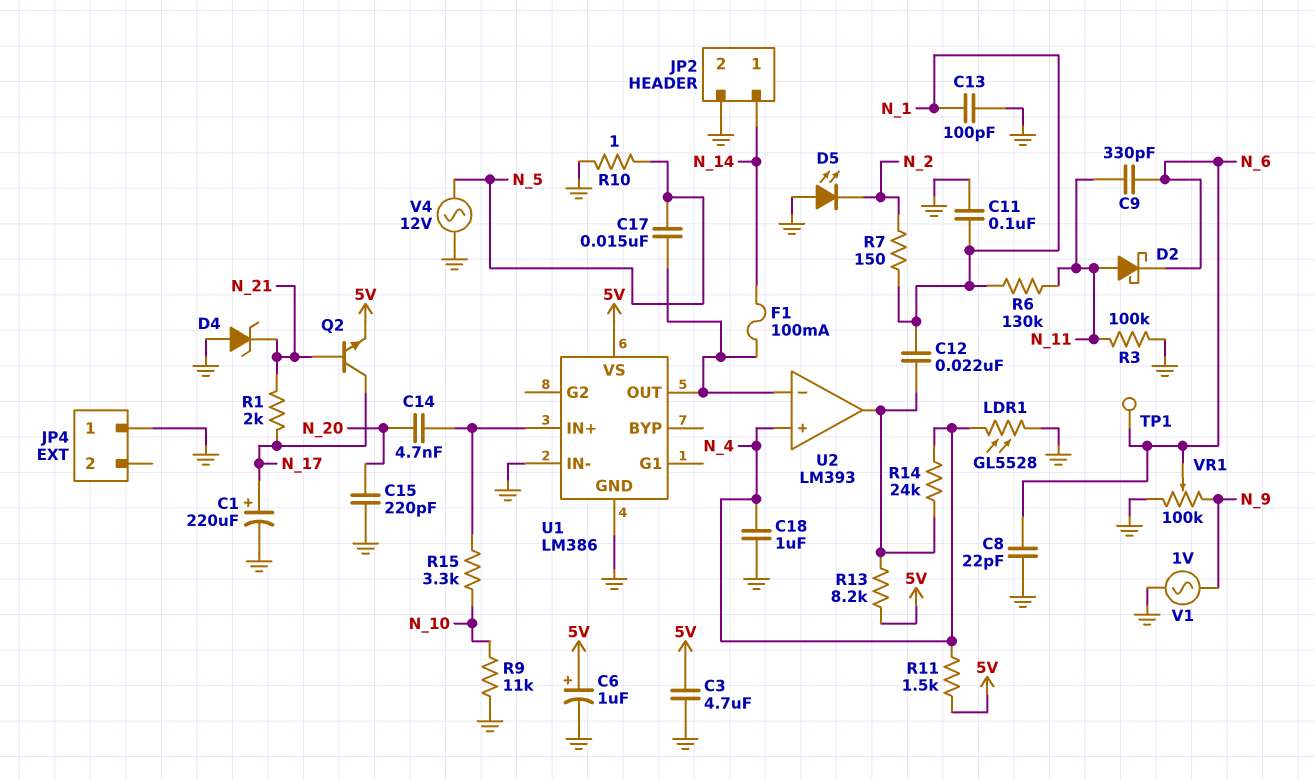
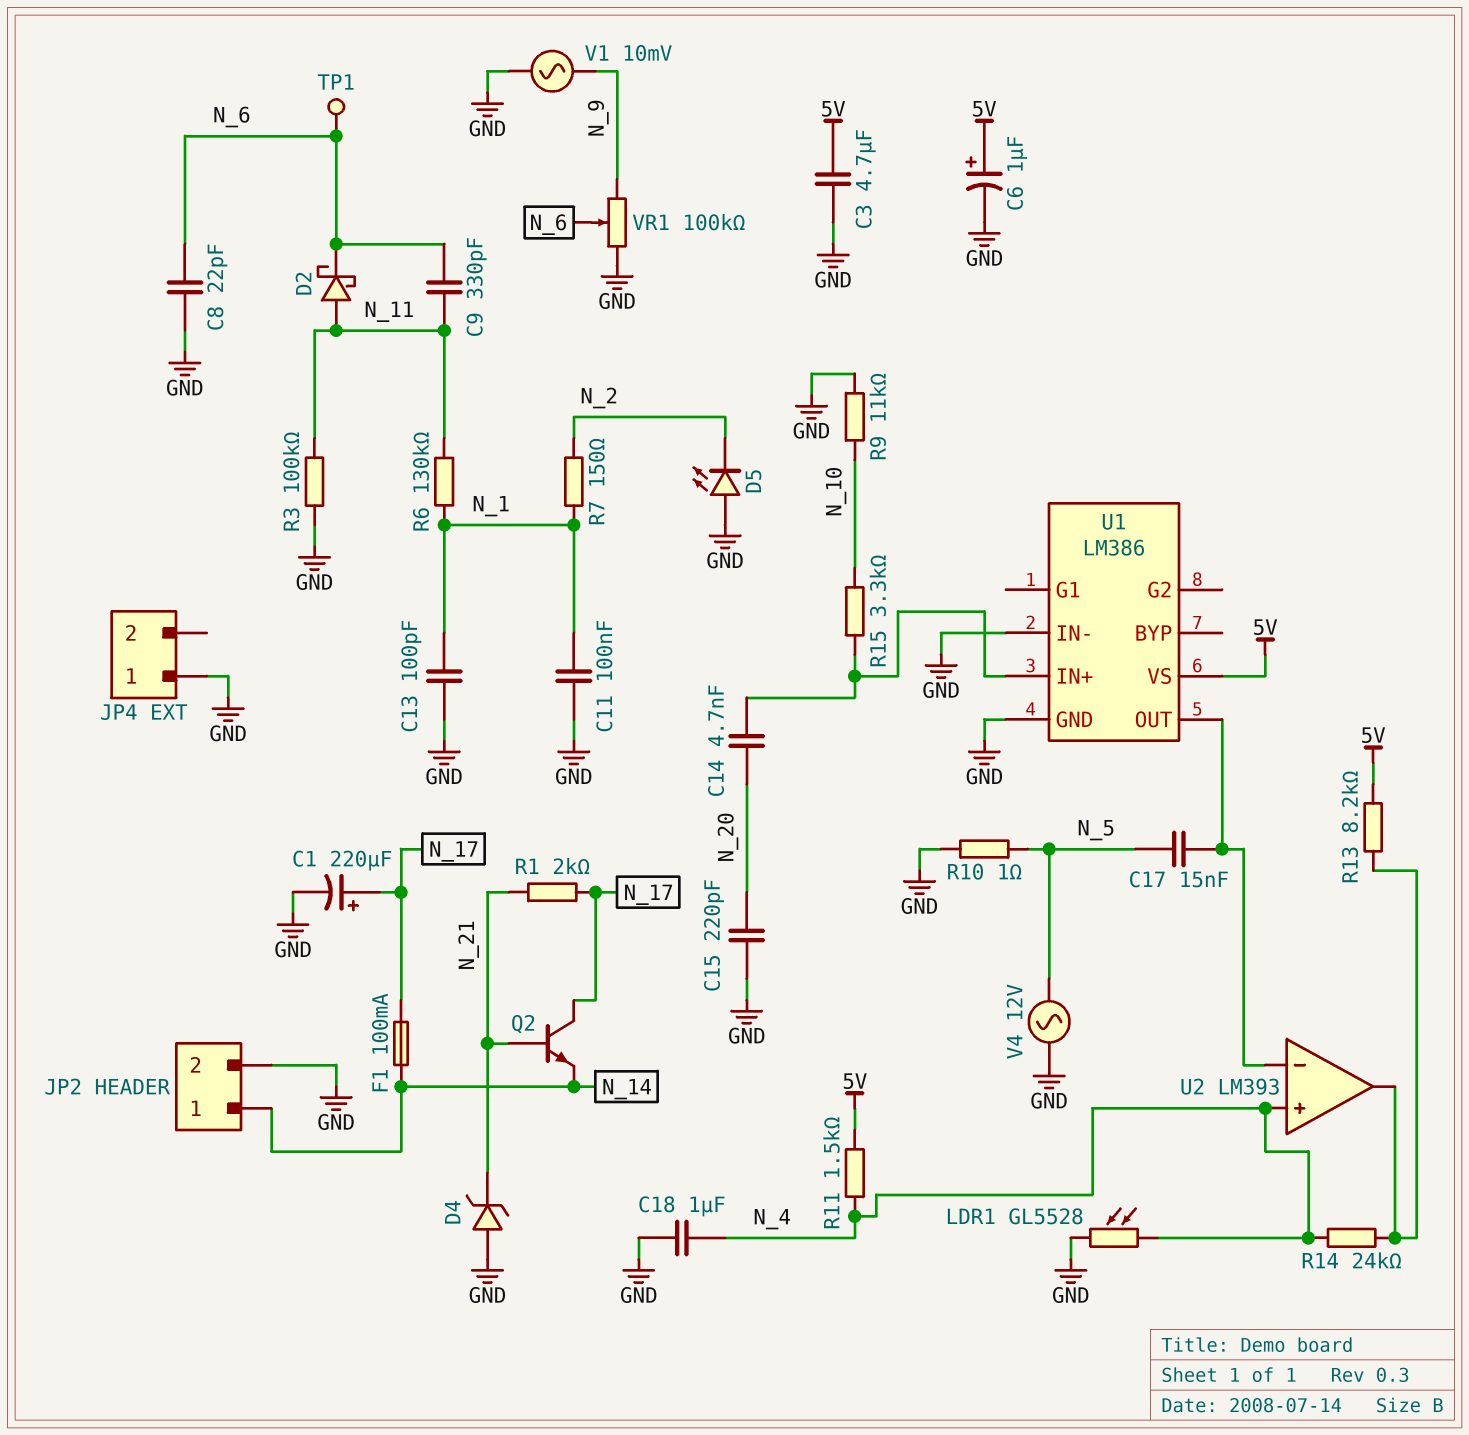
C12: 22nF (N_1, U2/out) -> none
F1: 100mA (N_14, U1/OUT) -> 100mA (N_14, N_17)
Q2: NPN (B N_21, C N_17, E 5V) -> NPN (B N_21, C N_17, E N_14)
V1: AC 1V (GND, N_9) -> AC 10mV (GND, N_9)

